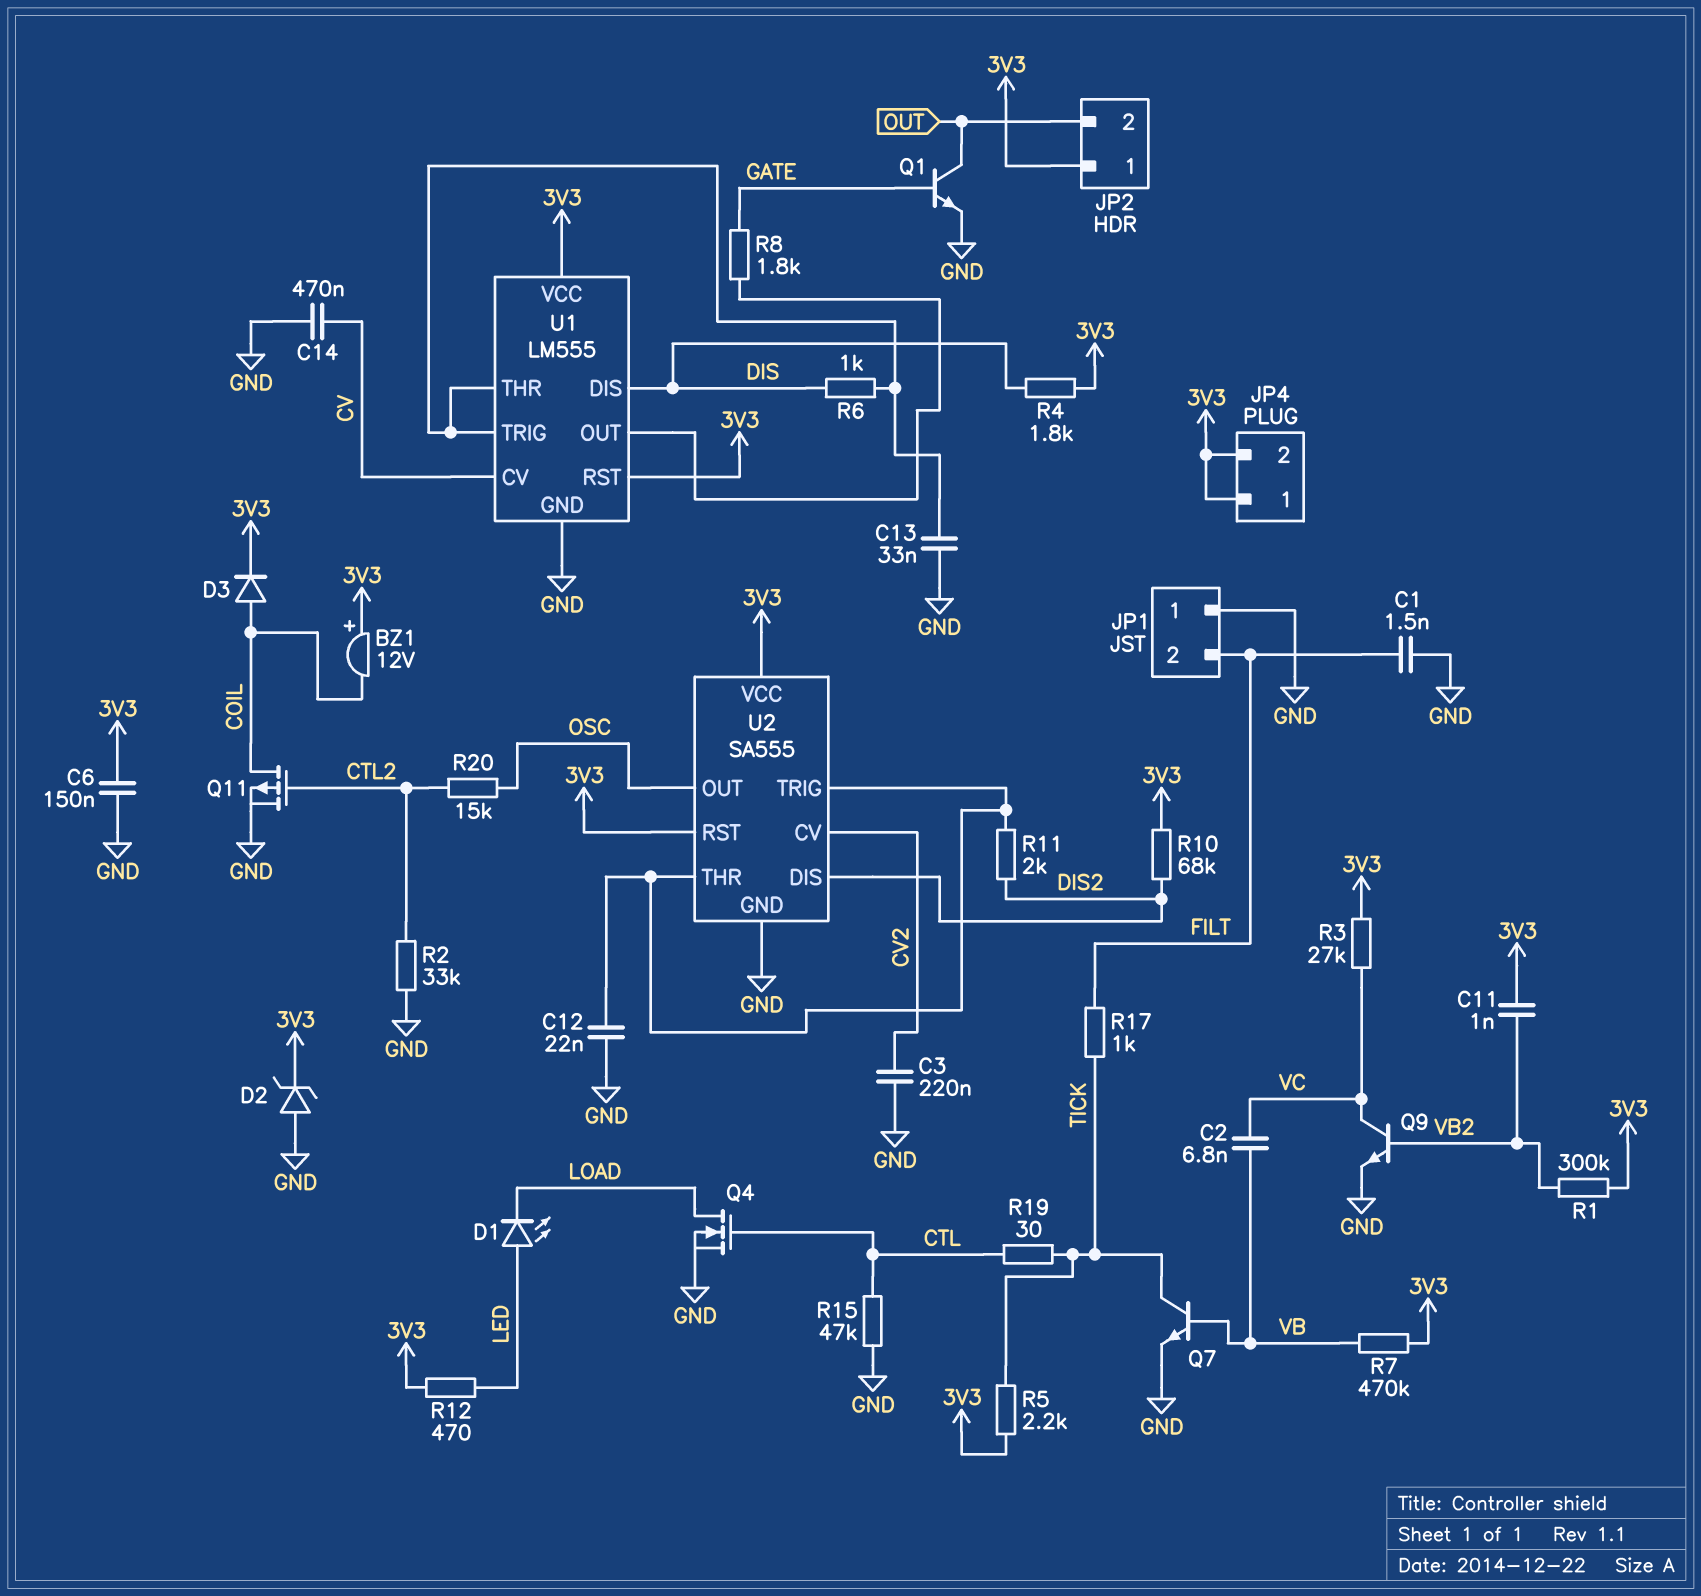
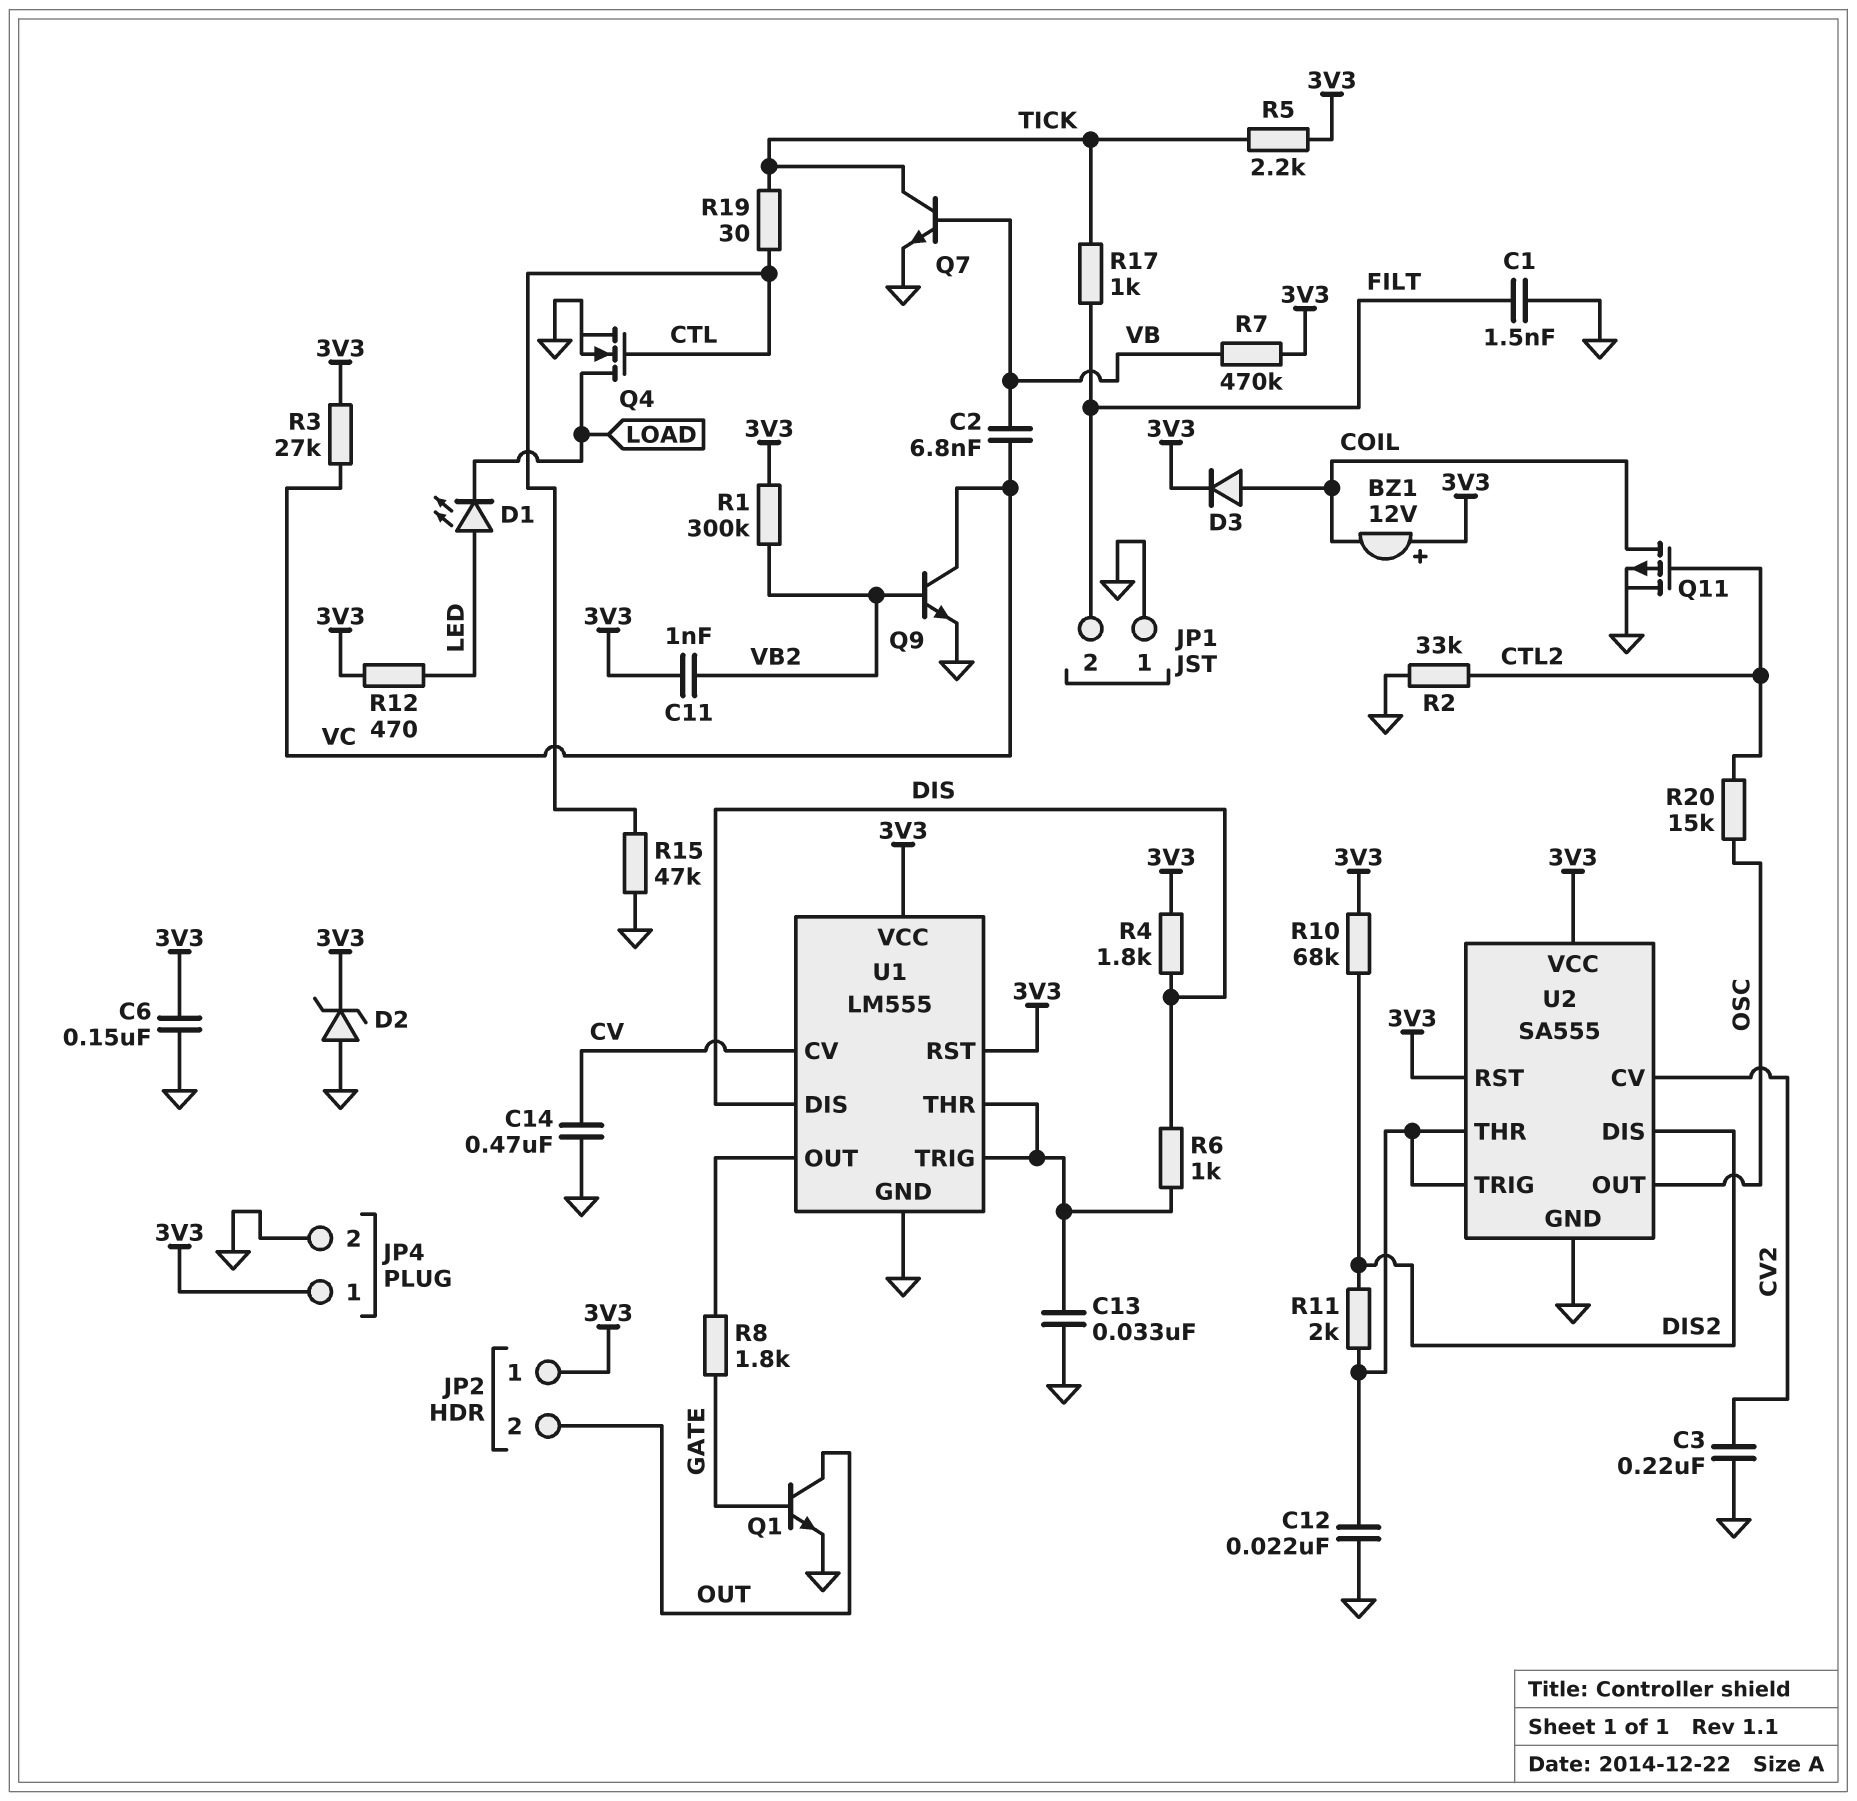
JP4 pin 2: 3V3 -> GND

